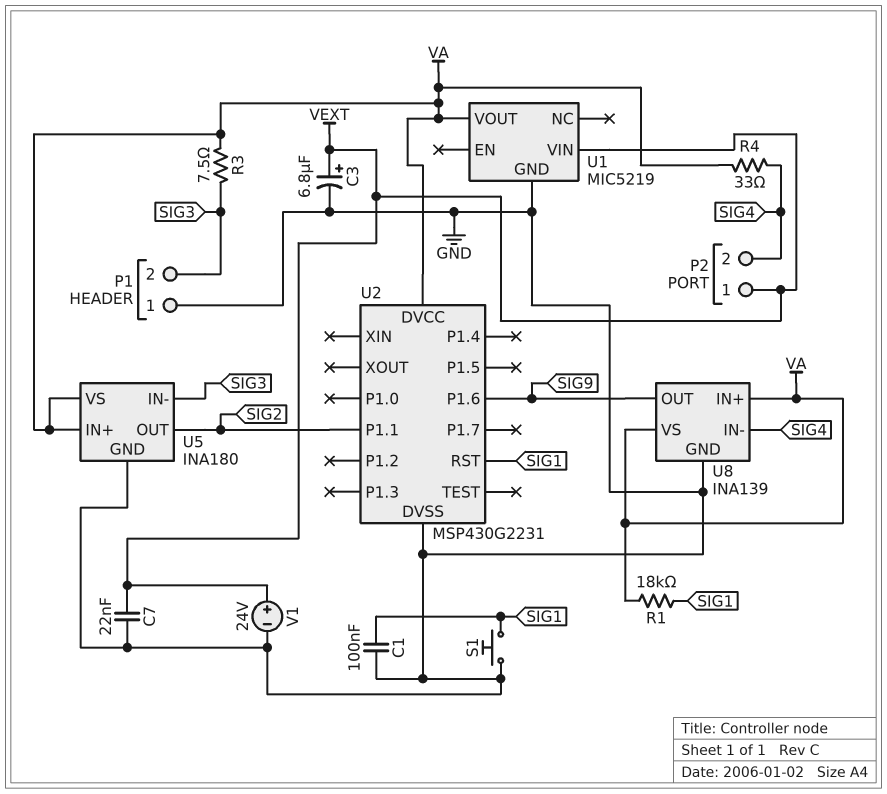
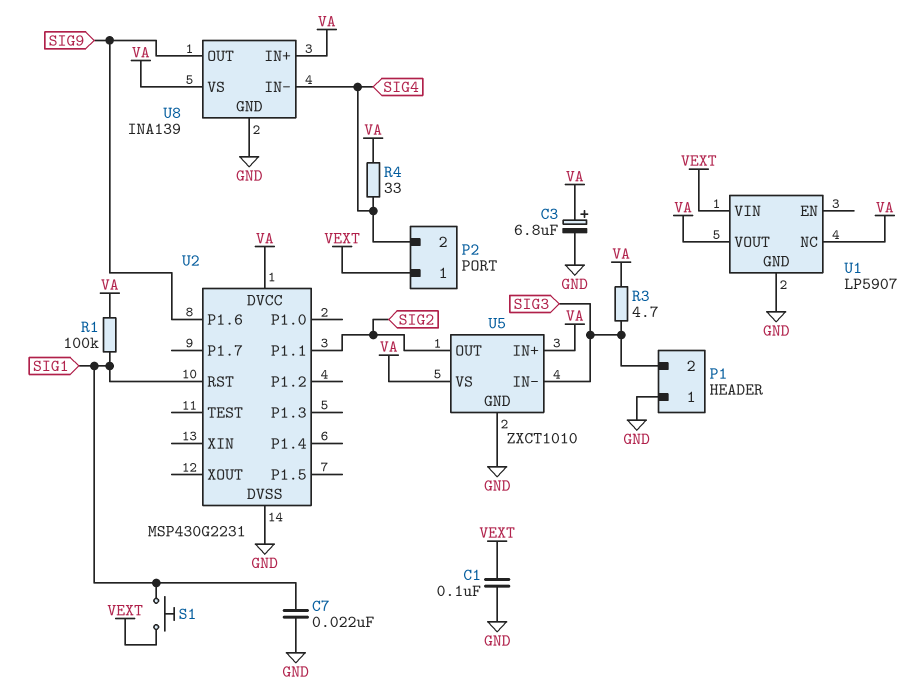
C1: 100nF (GND, SIG1) -> 100nF (GND, VEXT)
C3: 6.8uF (plus VEXT, minus GND) -> 6.8uF (plus VA, minus GND)
C7: 22nF (GND, VEXT) -> 22nF (GND, SIG1)
R1: 18k (SIG1, VA) -> 100k (SIG1, VA)
R3: 7.5 (SIG3, VA) -> 4.7 (SIG3, VA)
S1: button (GND, SIG1) -> button (SIG1, VEXT)
U1: MIC5219 -> LP5907
U1 pin NC: none -> VA
U5: INA180 -> ZXCT1010
V1: 24V (plus VEXT, minus GND) -> none

